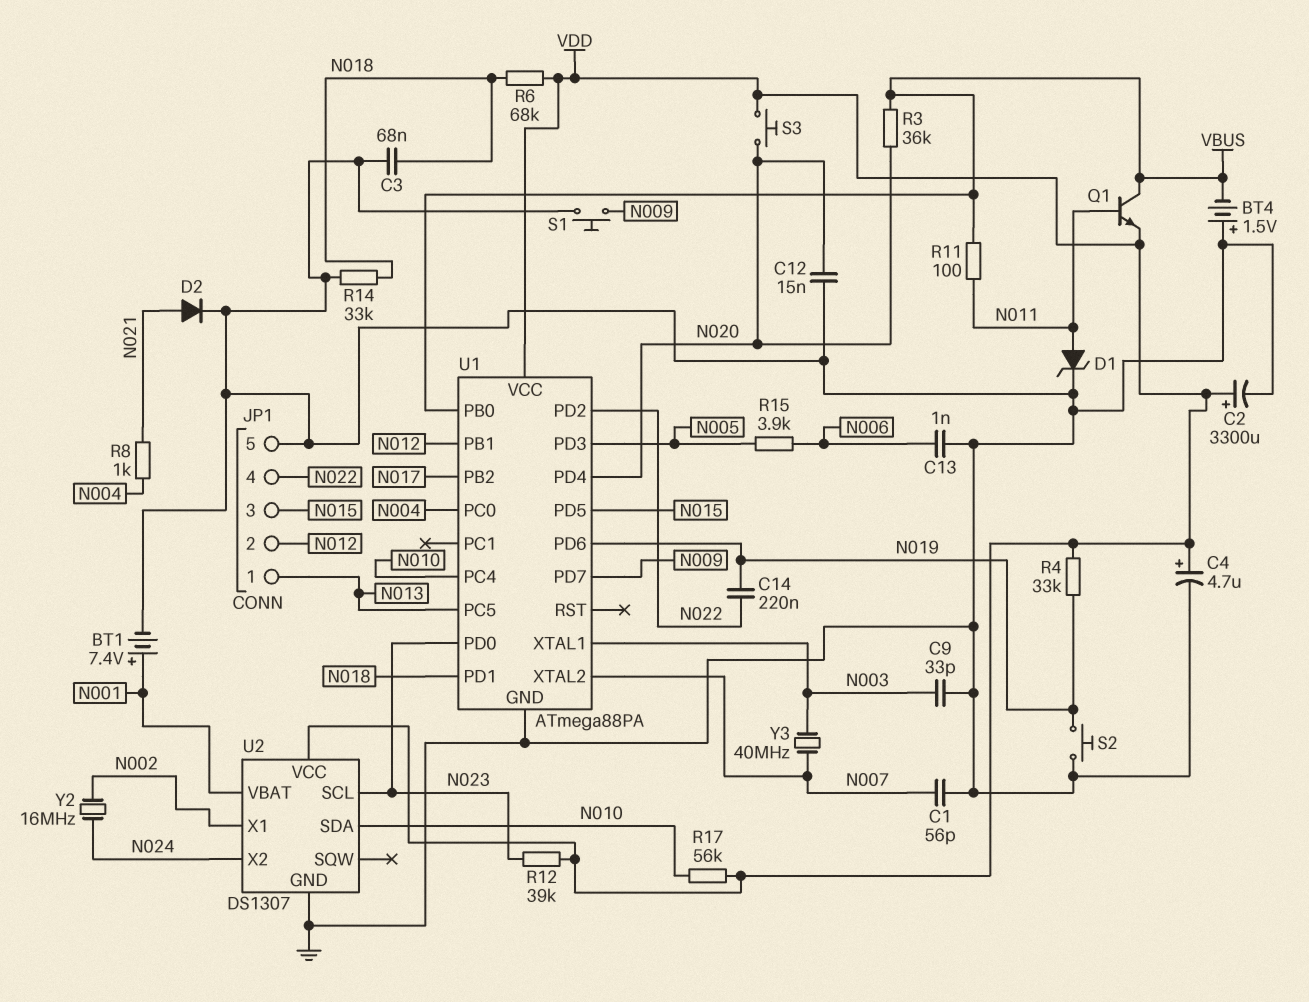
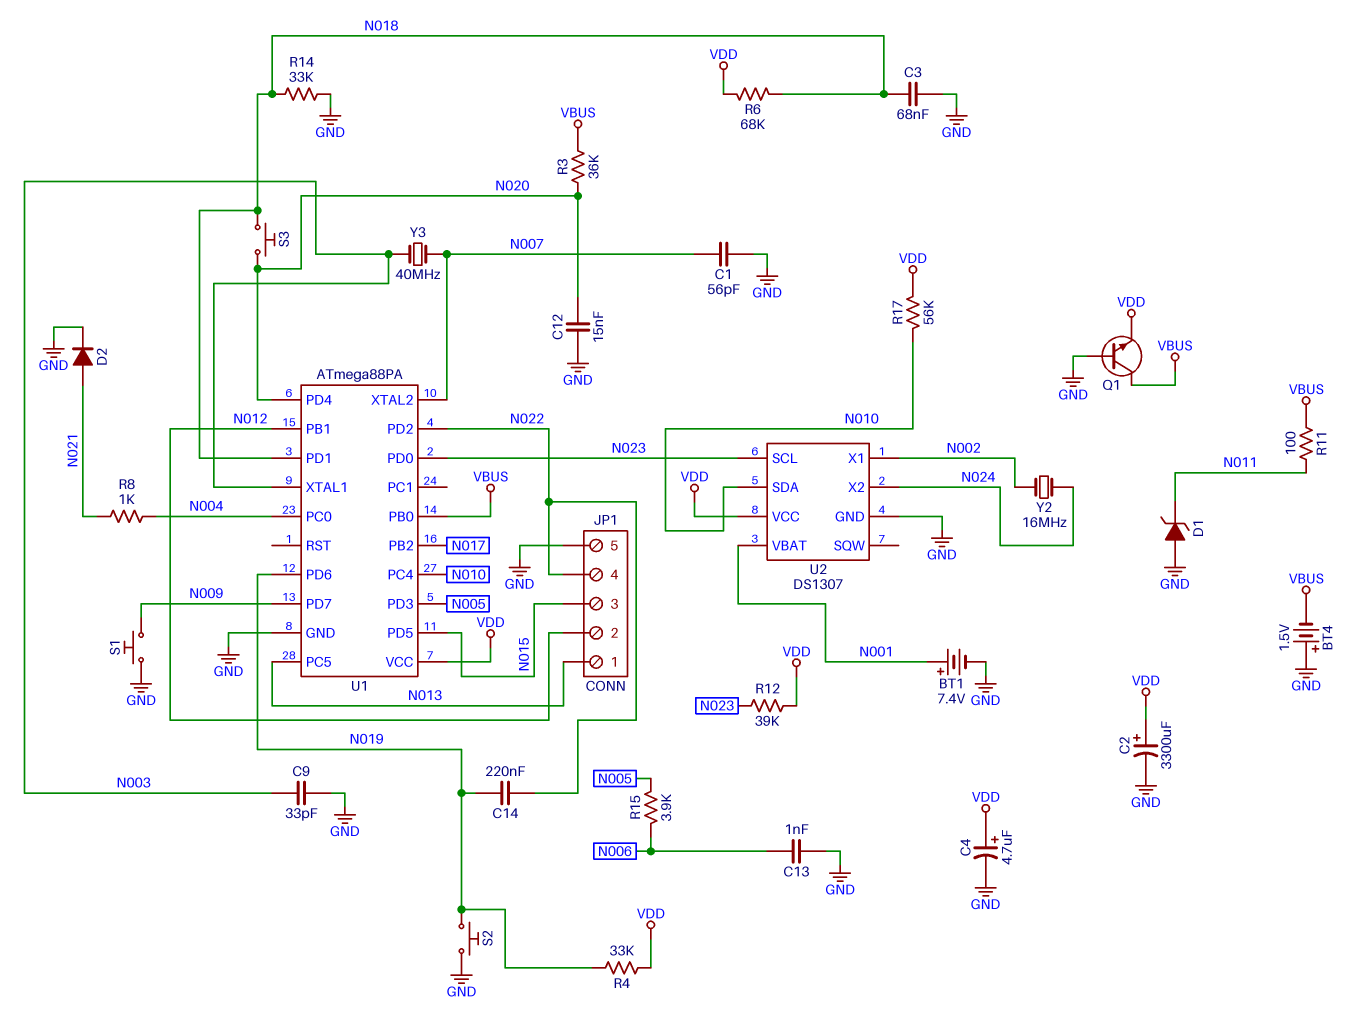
D1: zener (A N011, K GND) -> zener (A GND, K N011)
Q1: NPN (B N011, C VBUS, E VDD) -> NPN (B GND, C VBUS, E VDD)
S3: button (N020, VDD) -> button (N018, N020)

